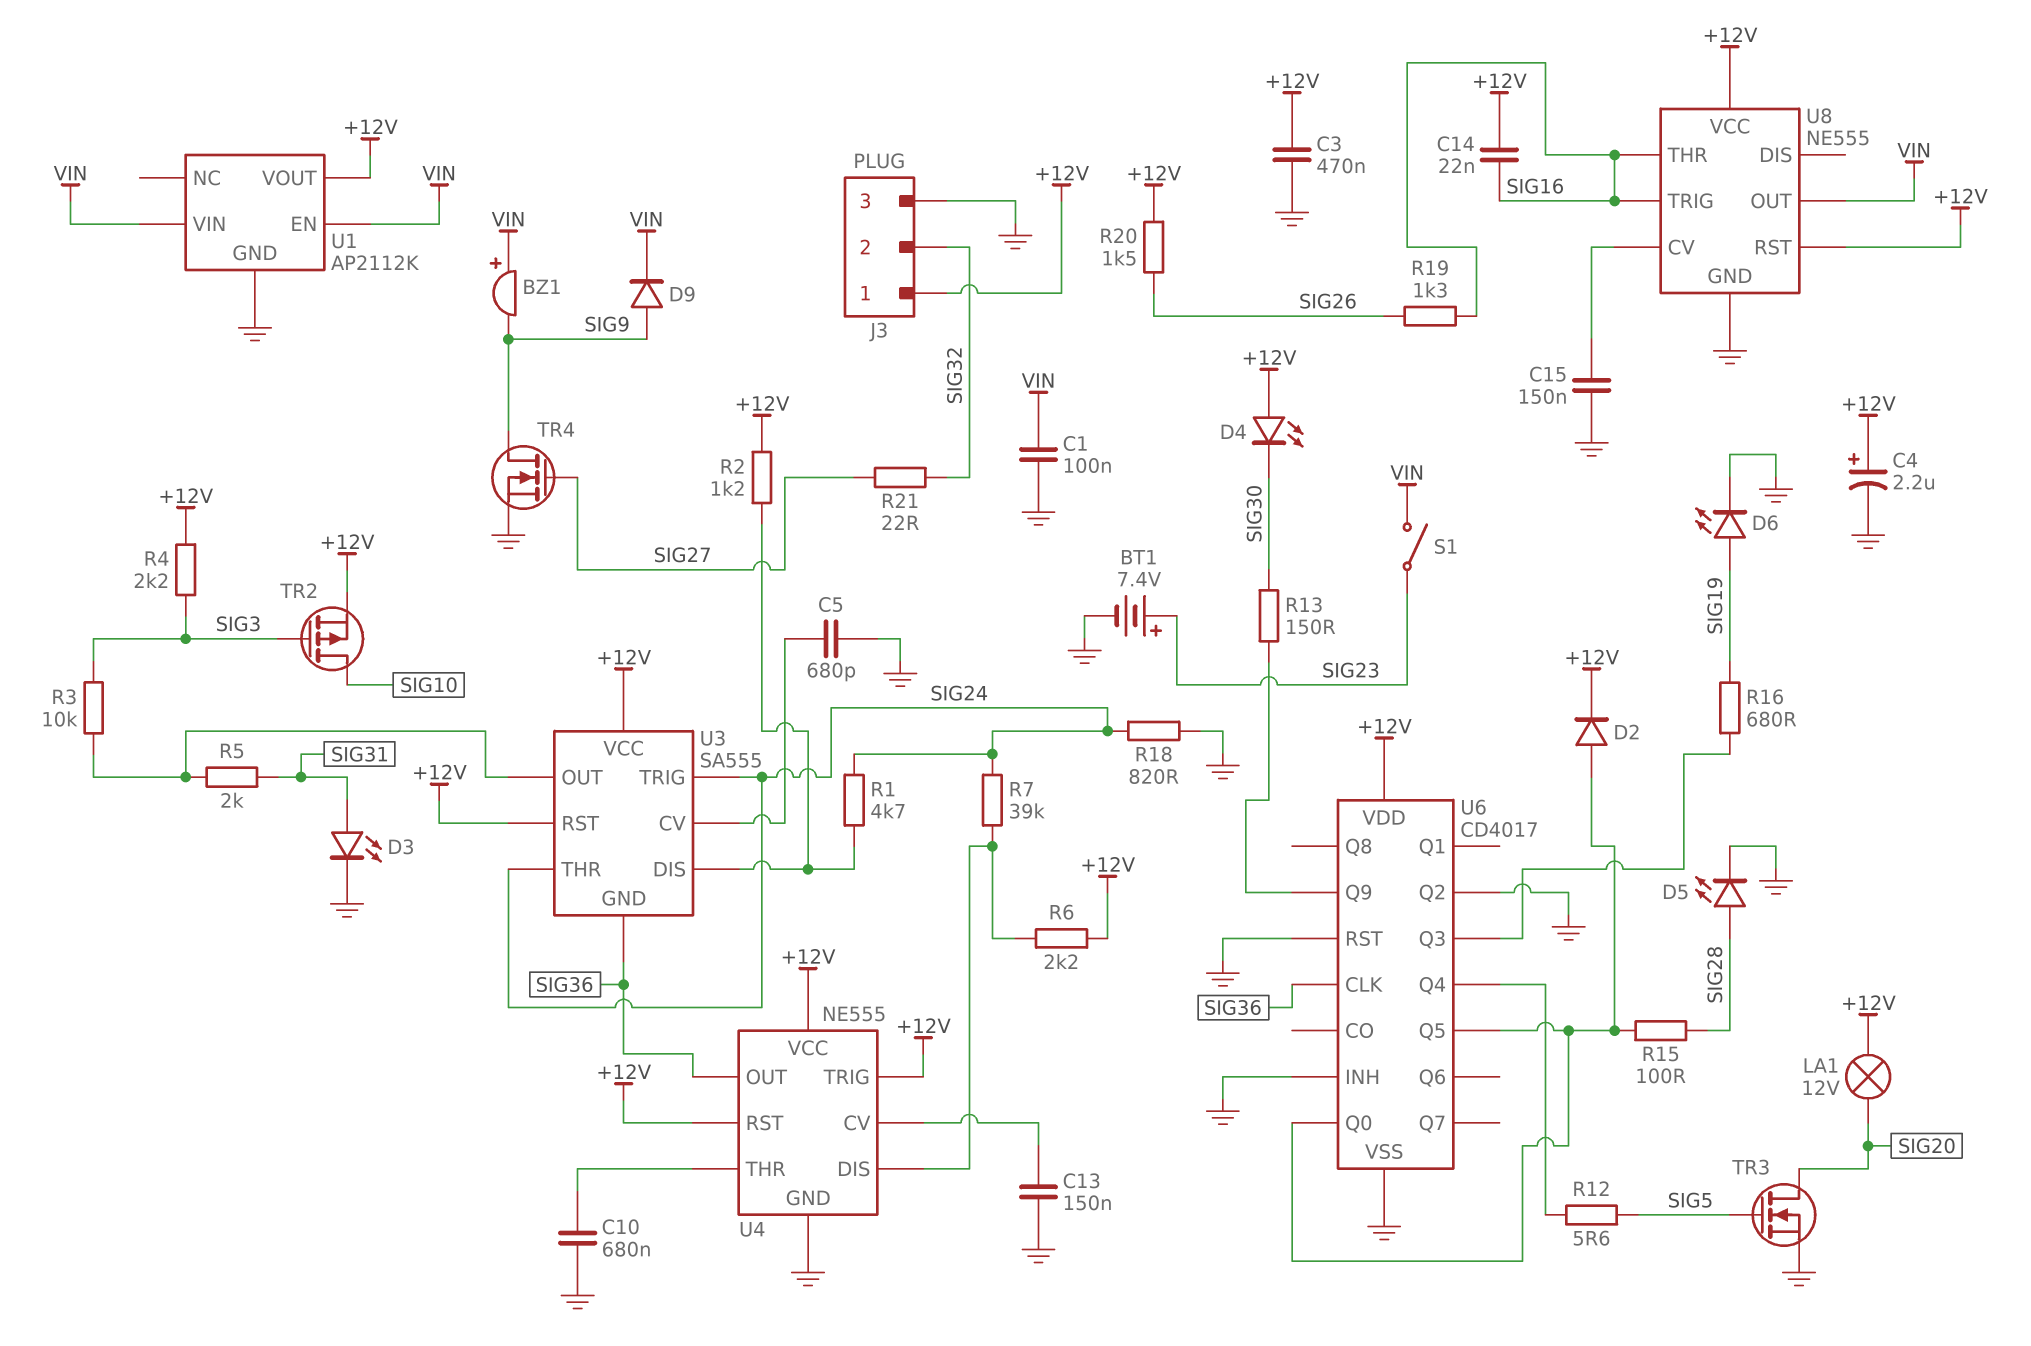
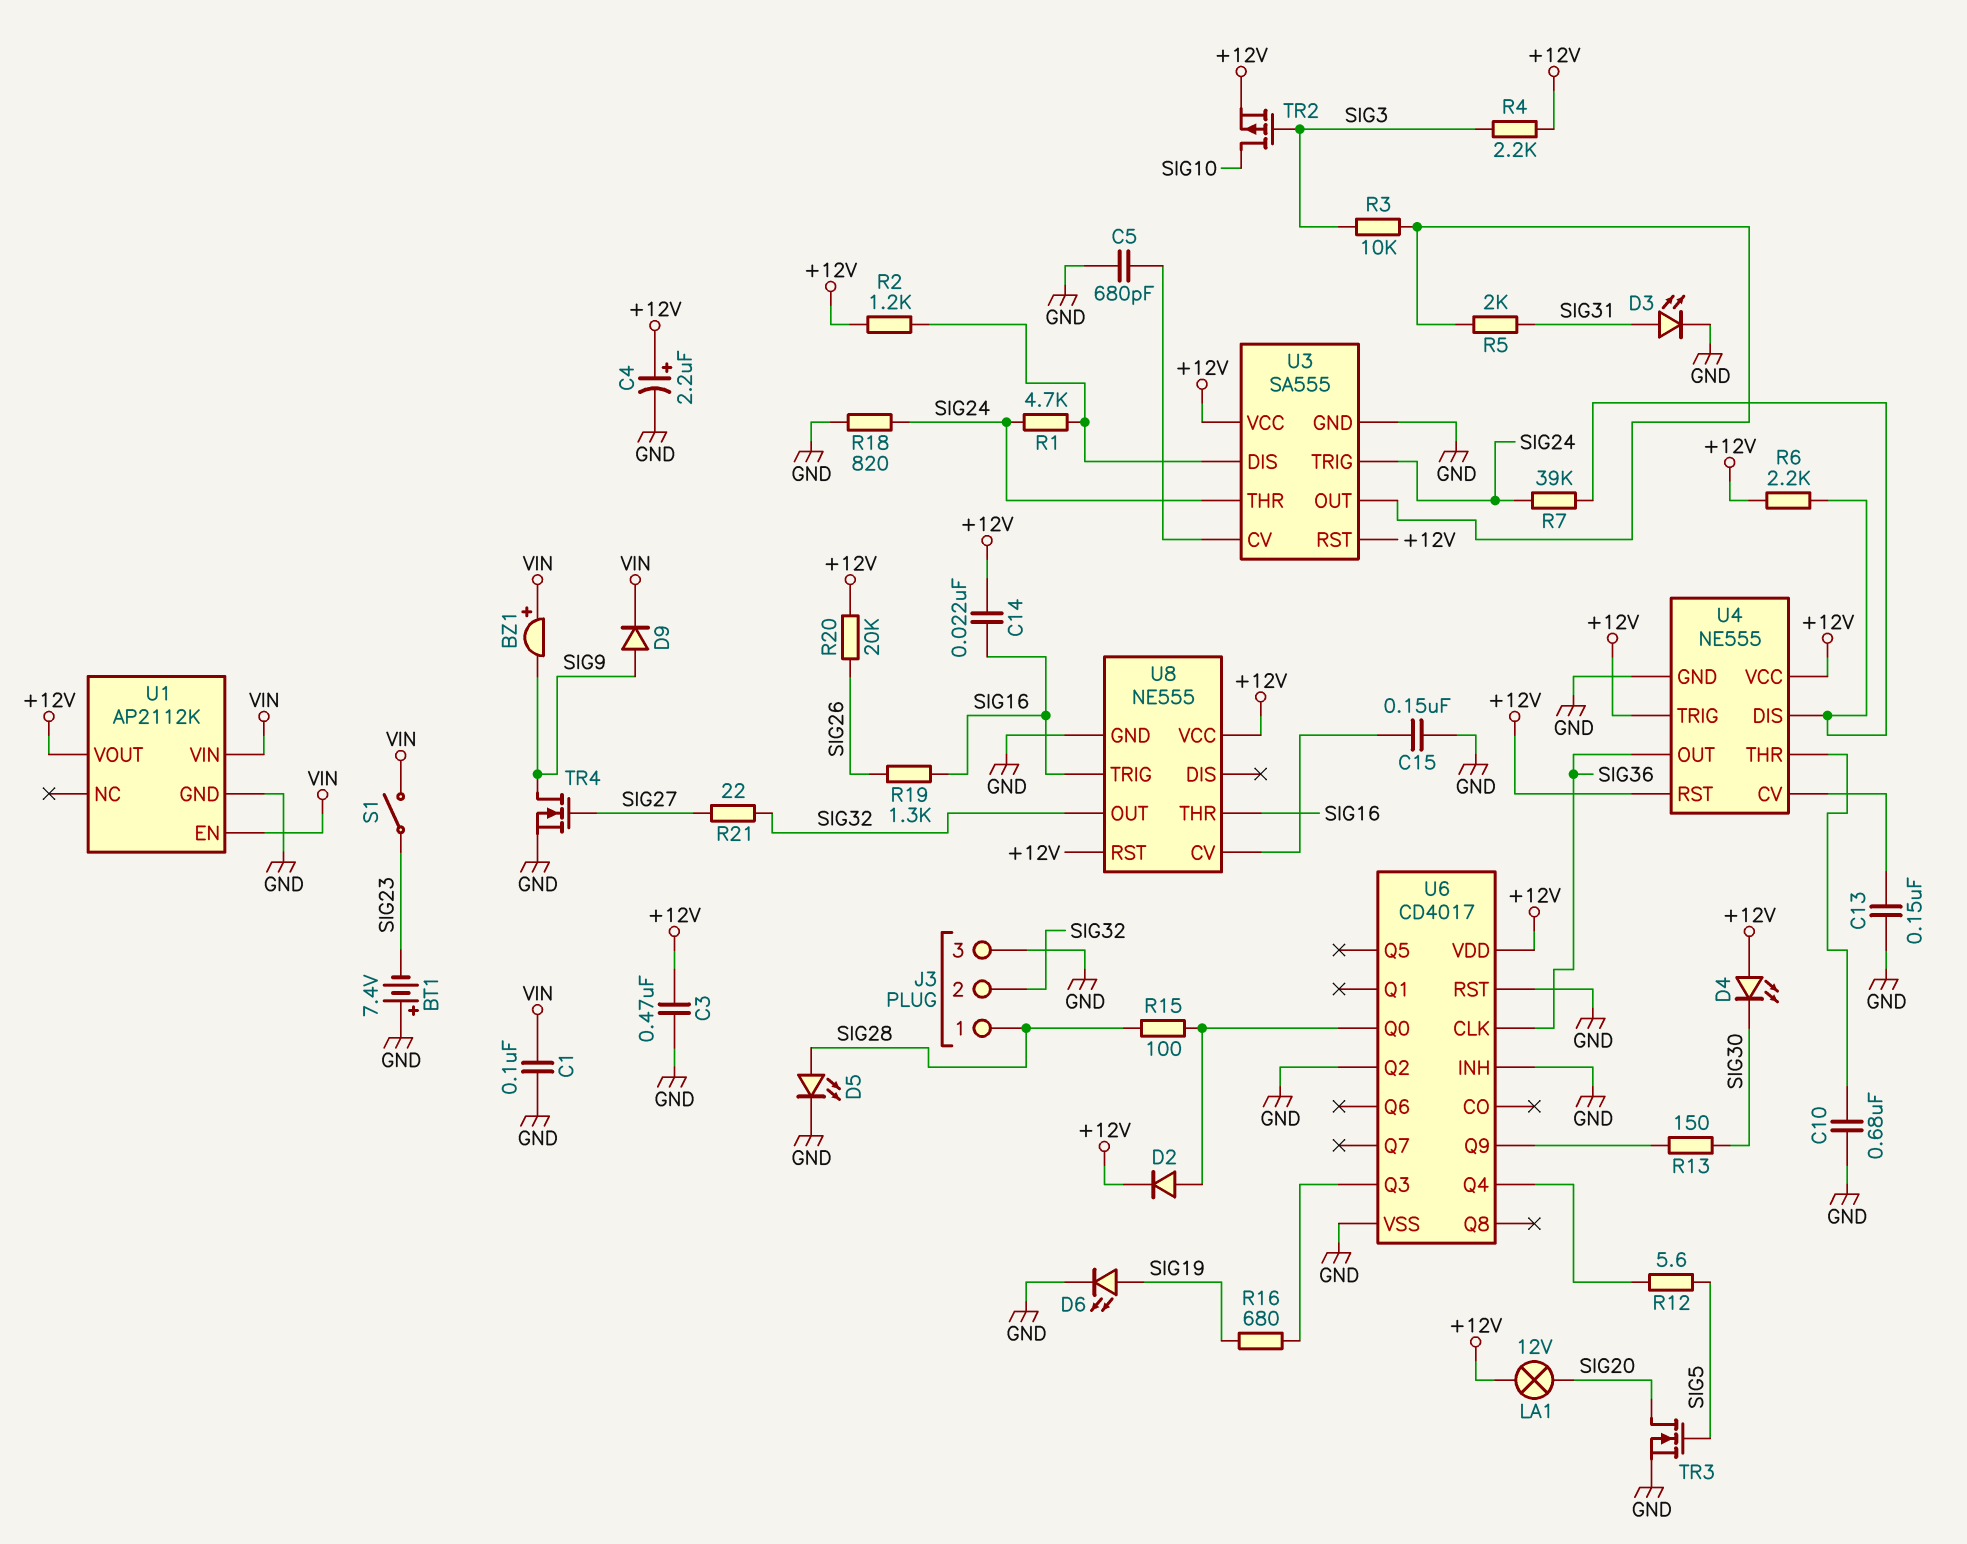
BT1: 7.4V (plus SIG23, minus GND) -> 7.4V (plus GND, minus SIG23)
J3 pin 1: +12V -> SIG28
R20: 1.5k (+12V, SIG26) -> 20k (+12V, SIG26)
U3 pin GND: SIG36 -> GND
U6 pin Q5: U6/Q0 -> none
U8 pin OUT: VIN -> SIG32

